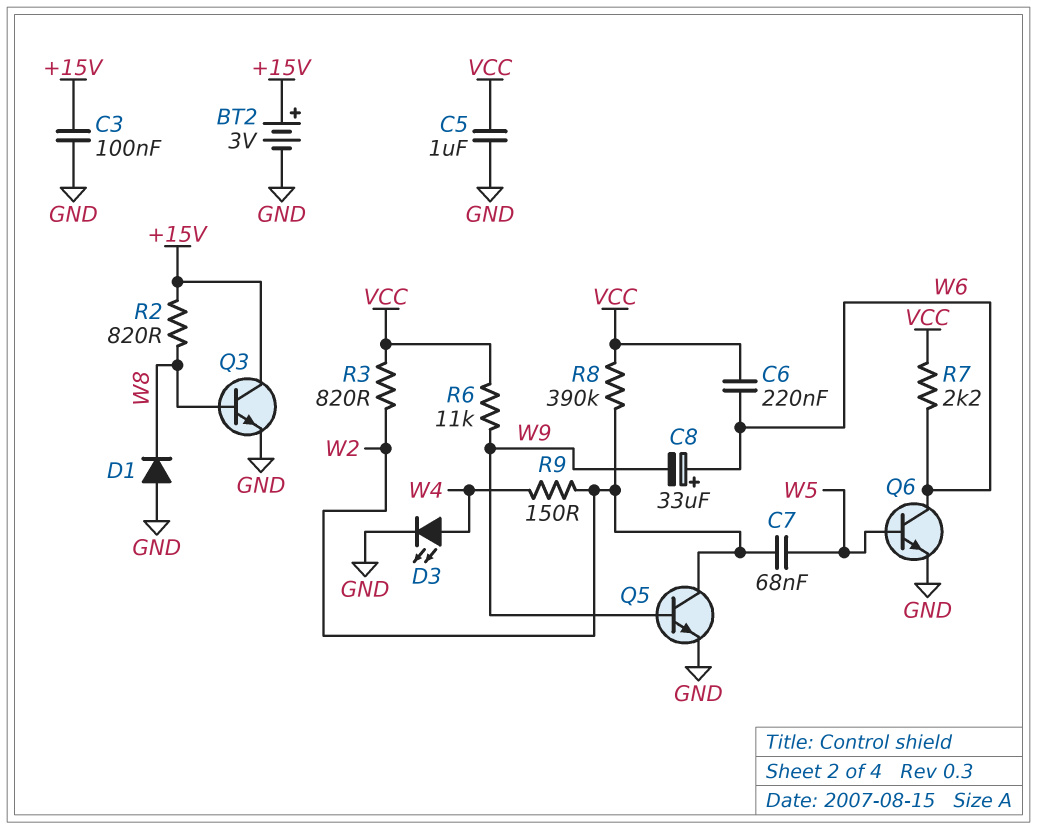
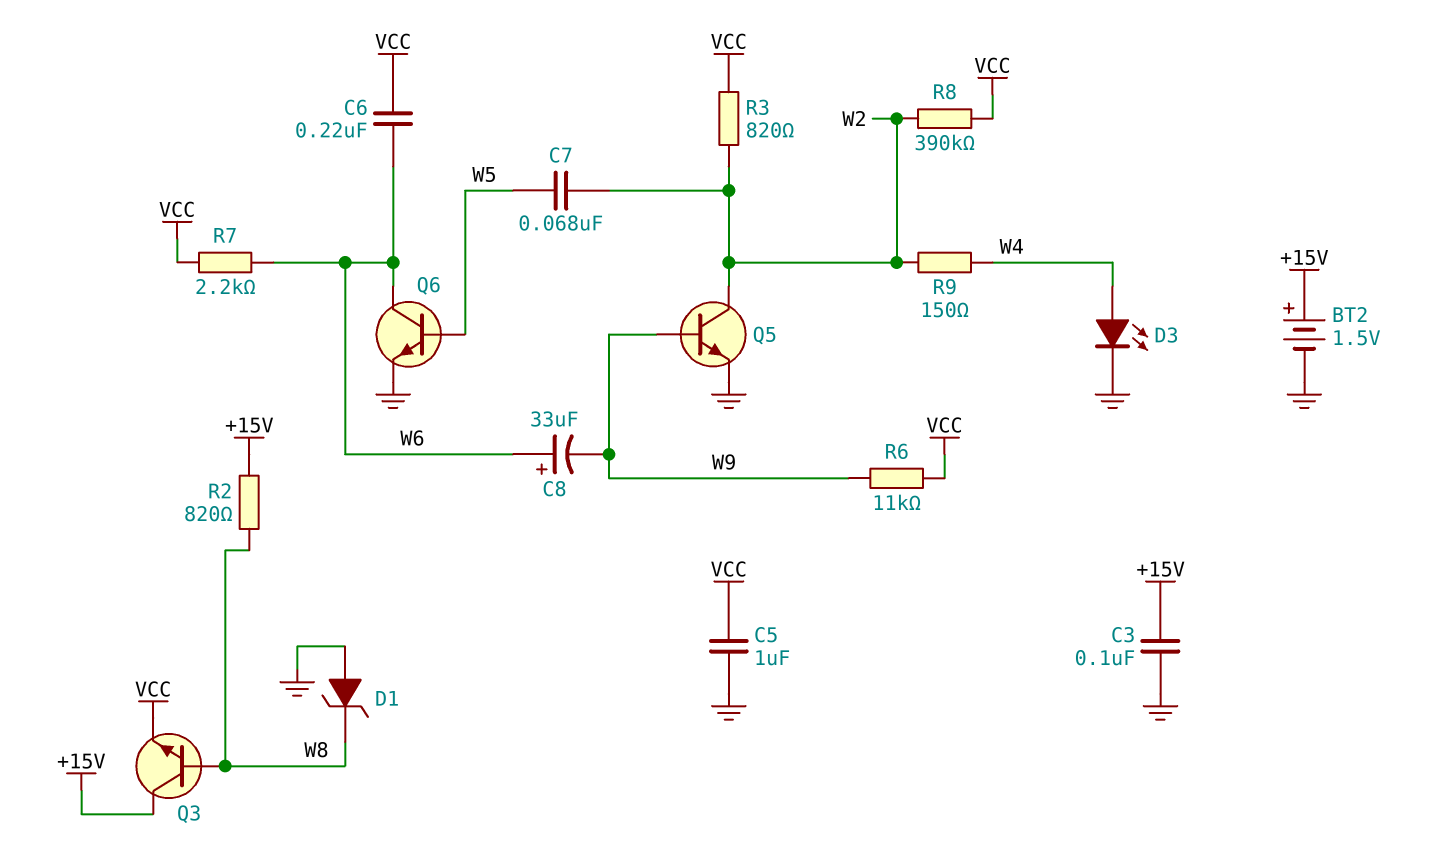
BT2: 3V (plus +15V, minus GND) -> 1.5V (plus +15V, minus GND)
D1: diode (A GND, K W8) -> zener (A GND, K W8)
Q3: NPN (B W8, C +15V, E GND) -> NPN (B W8, C +15V, E VCC)

